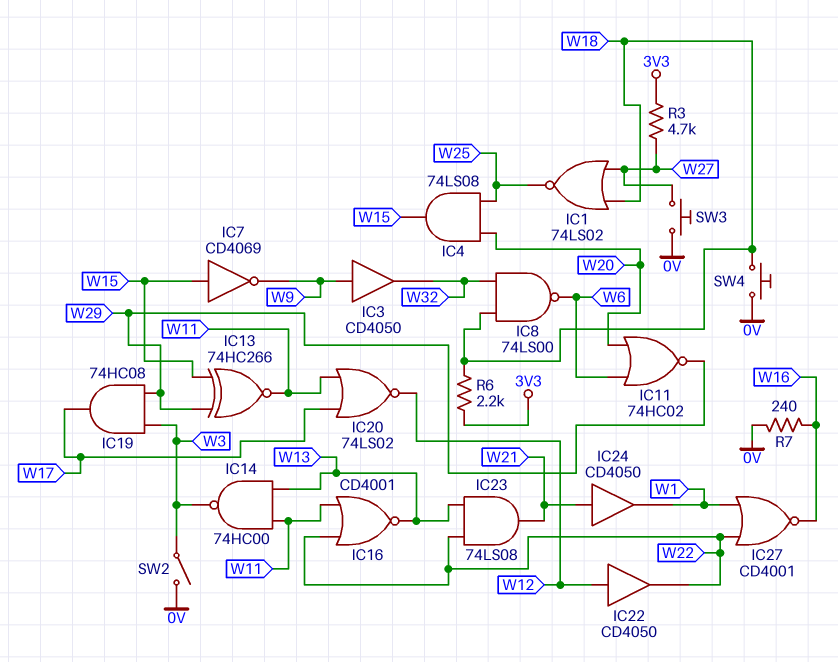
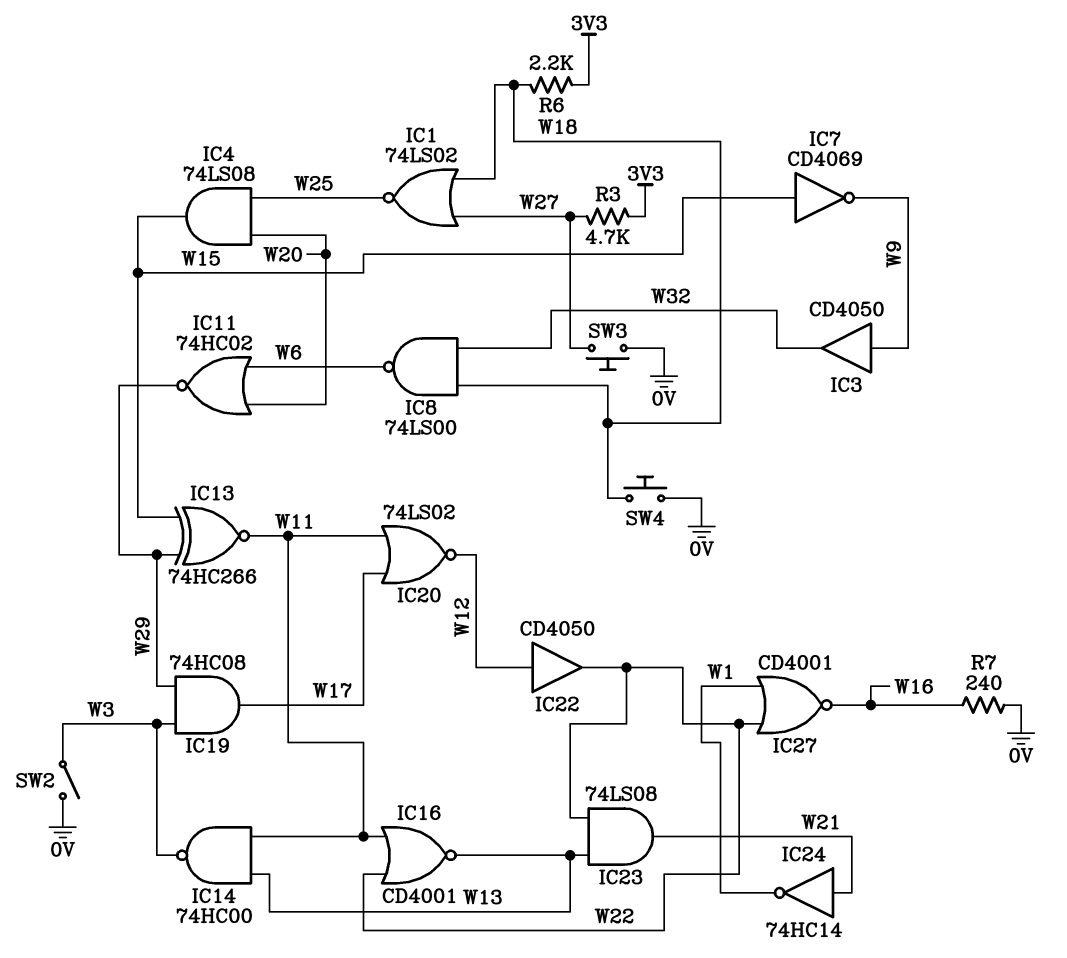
IC24: buffer CD4050 (in W21, out W1) -> NOT 74HC14 (in W21, out W1)

